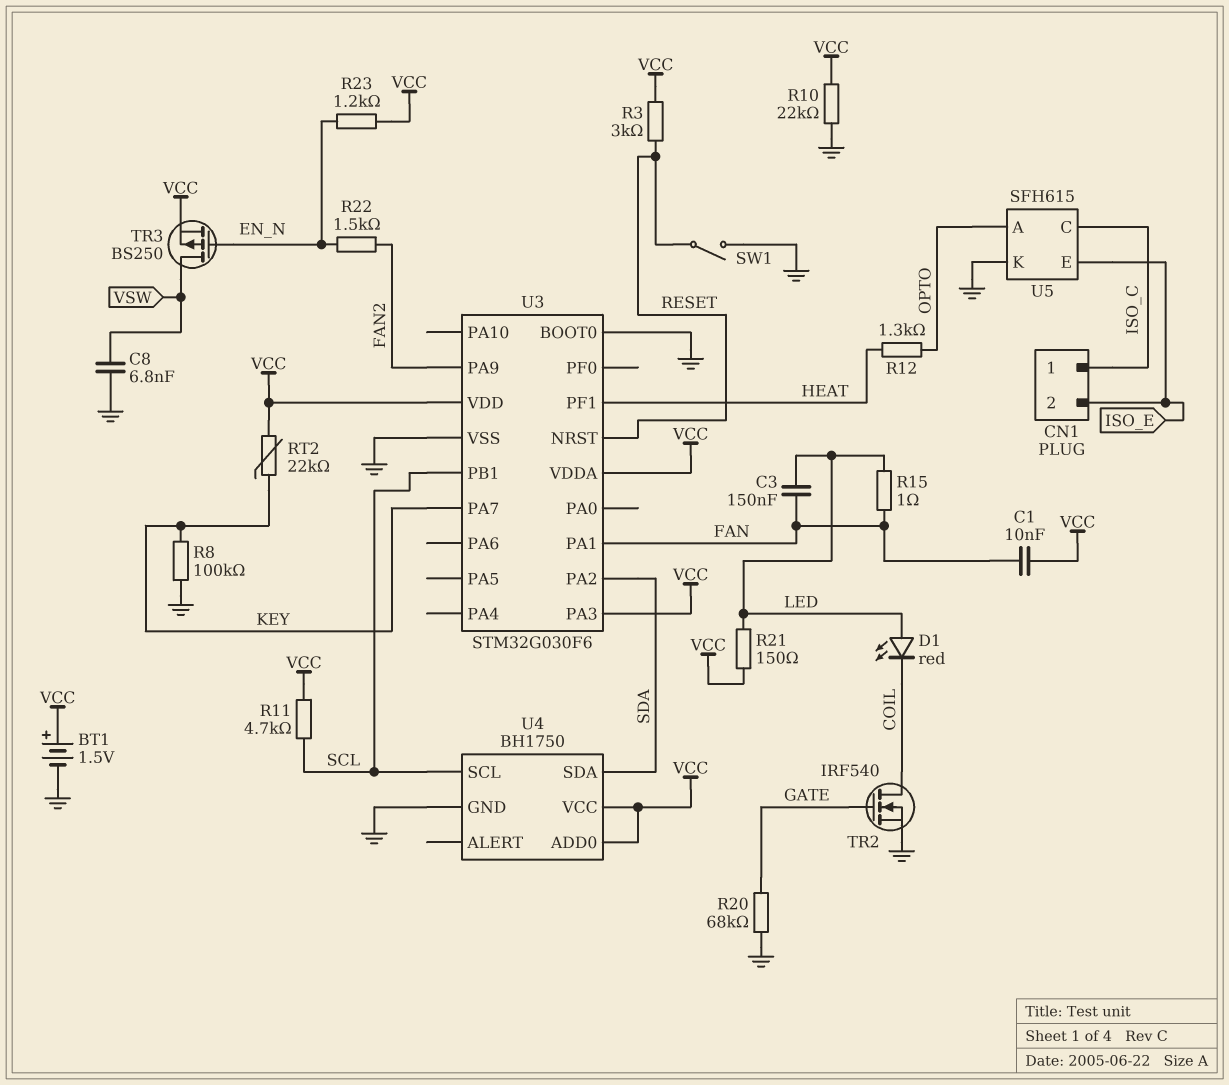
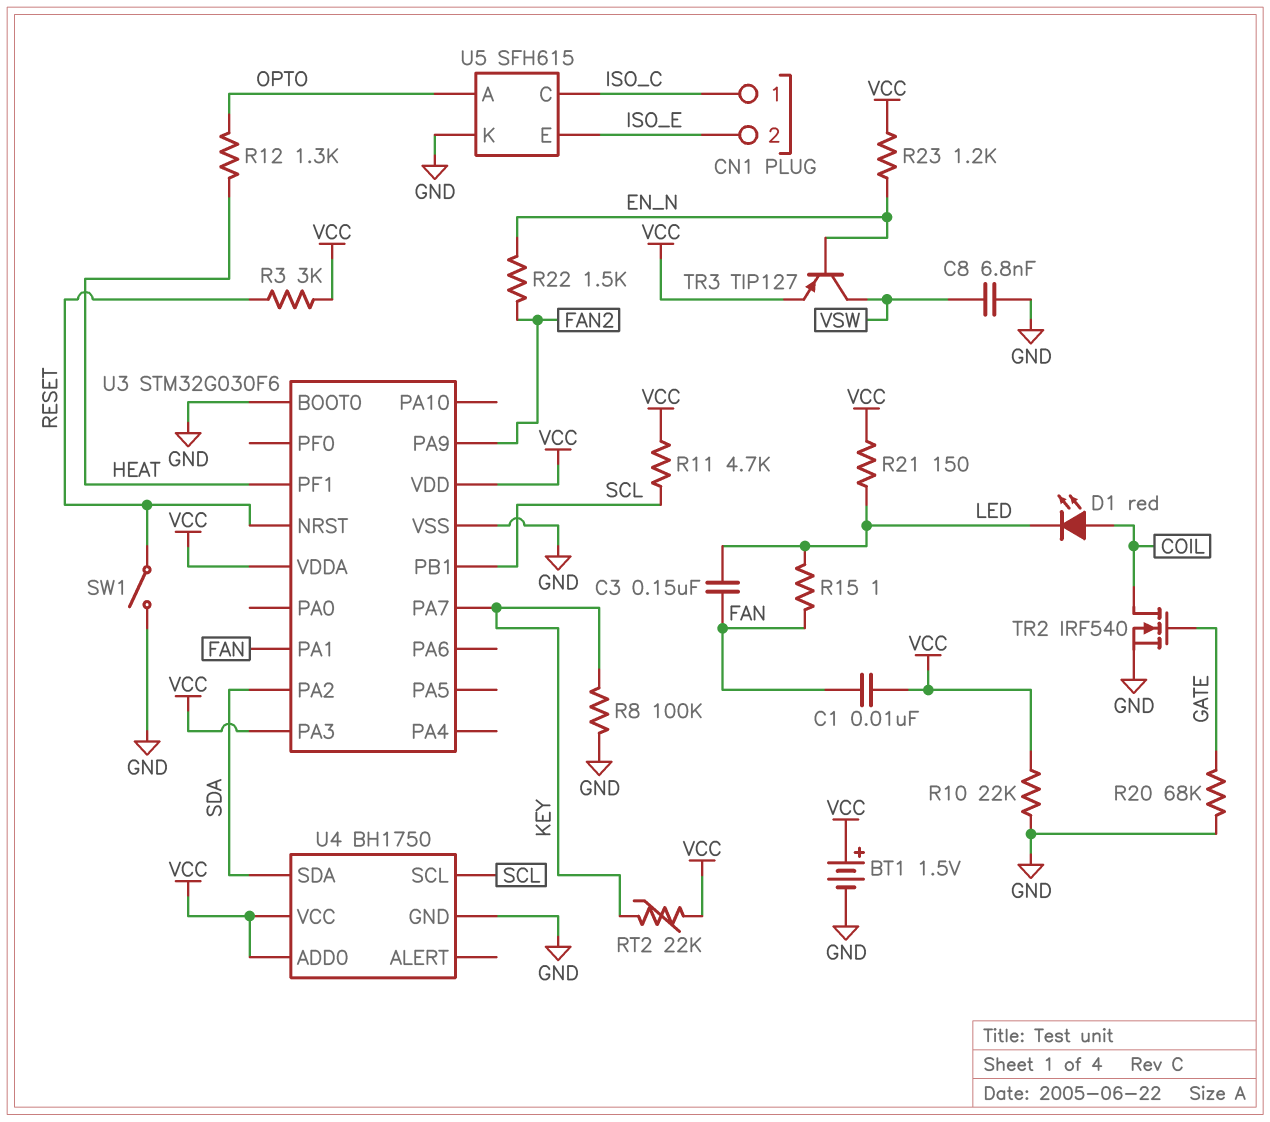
D1: LED red (A LED, K COIL) -> LED red (A COIL, K LED)
TR3: PMOS BS250 (G EN_N, D VSW, S VCC) -> PNP TIP127 (B EN_N, C VSW, E VCC)

